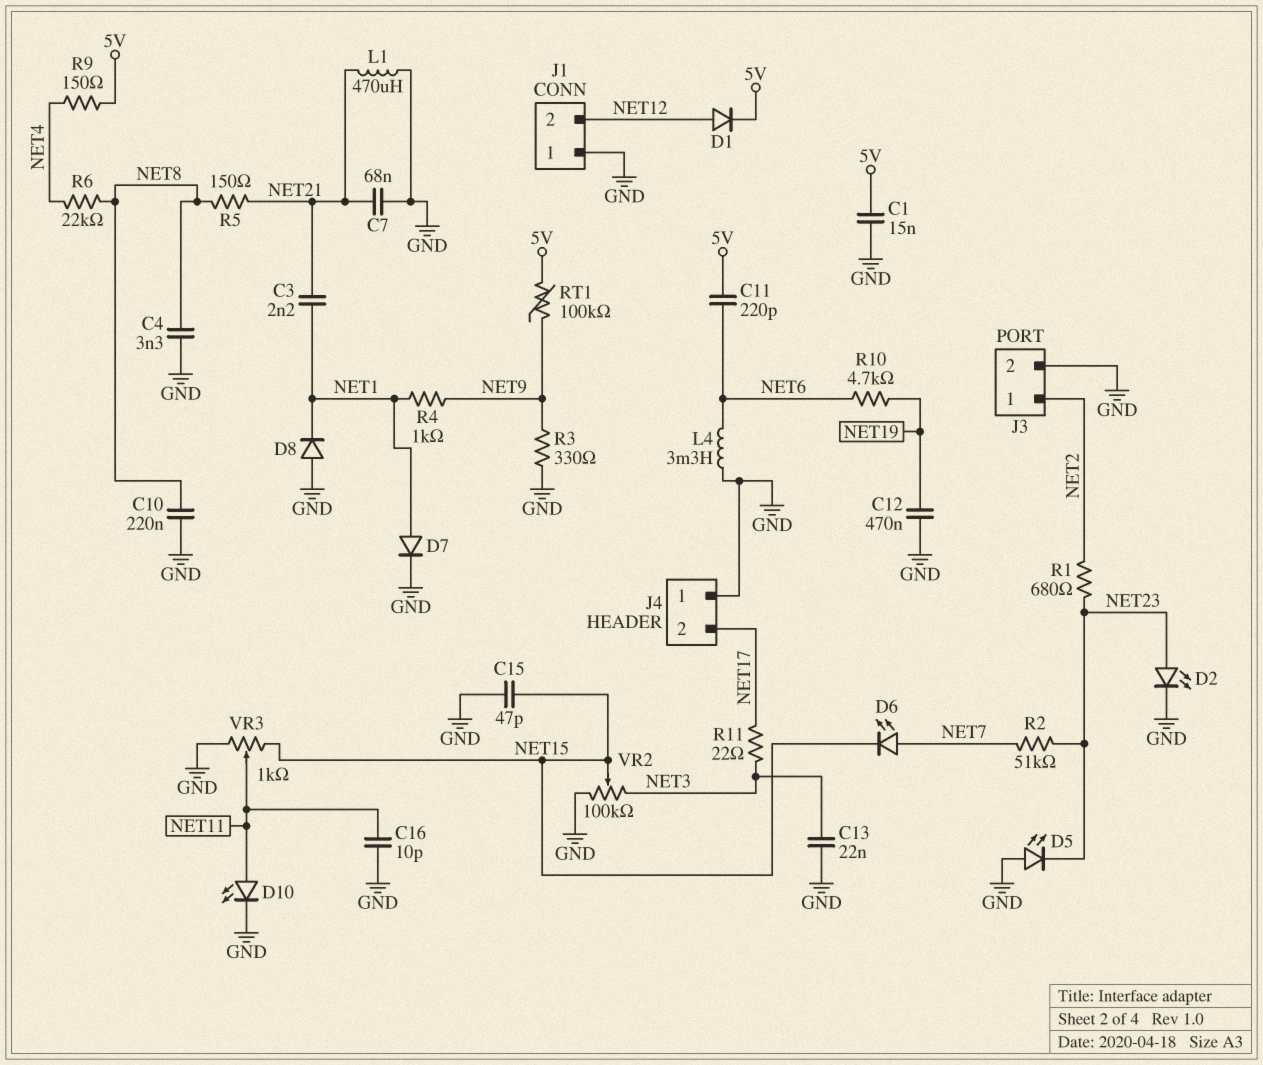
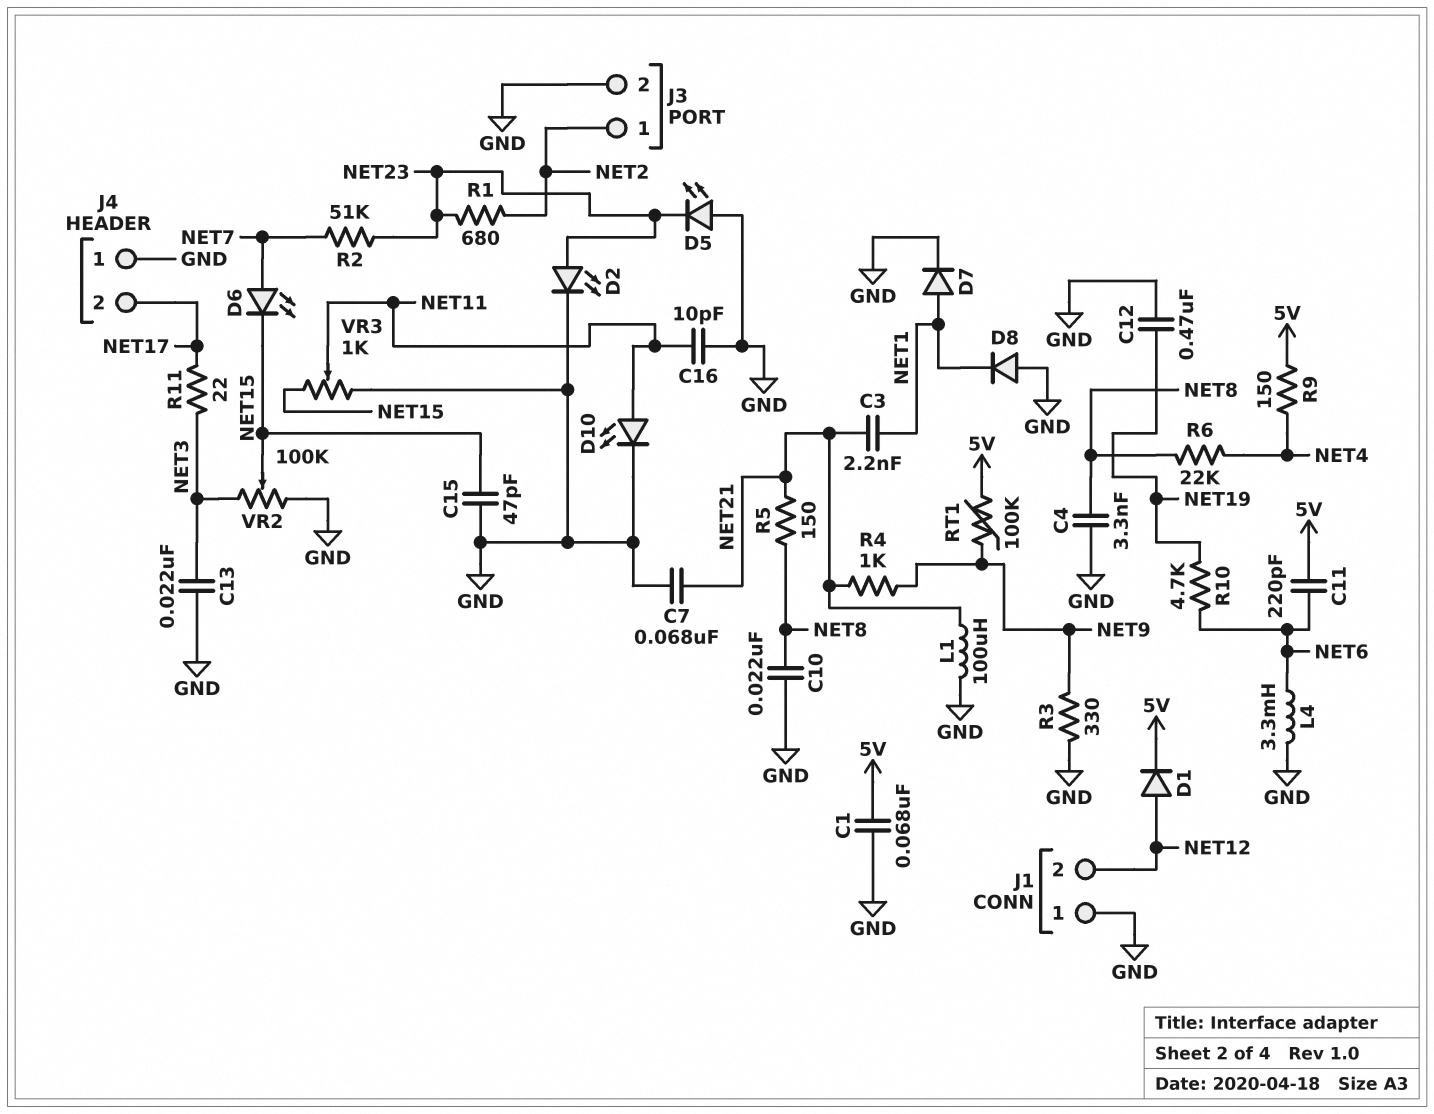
C1: 15nF (5V, GND) -> 68nF (5V, GND)
C10: 220nF (GND, NET8) -> 22nF (GND, NET8)
L1: 470uH (GND, NET21) -> 100uH (GND, NET21)
R4: 1k (NET1, NET9) -> 1k (NET9, NET21)

